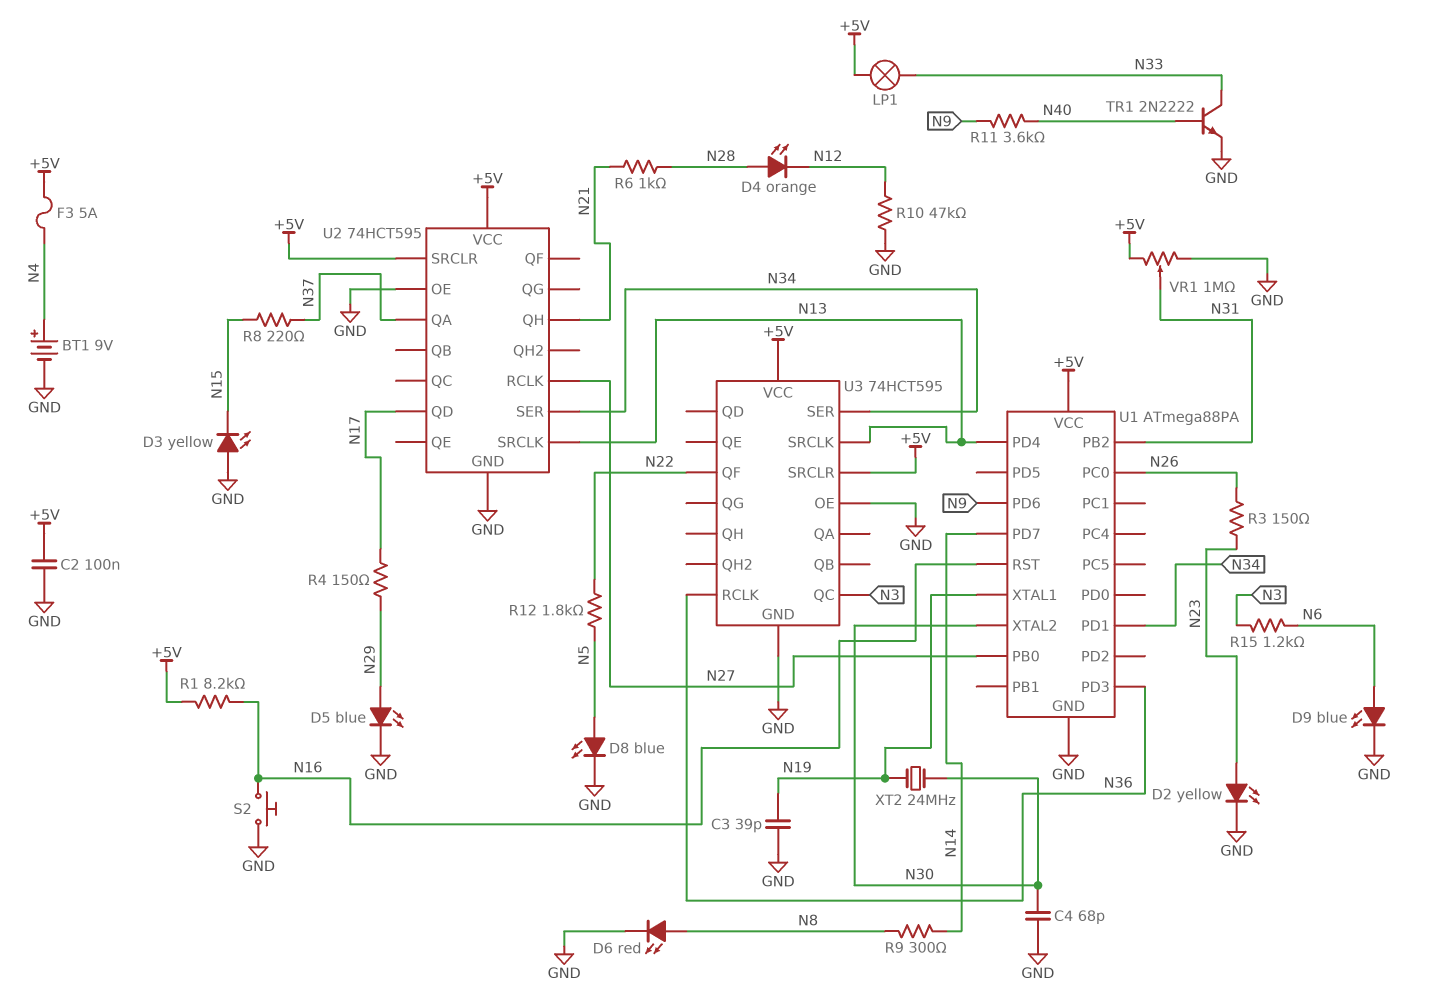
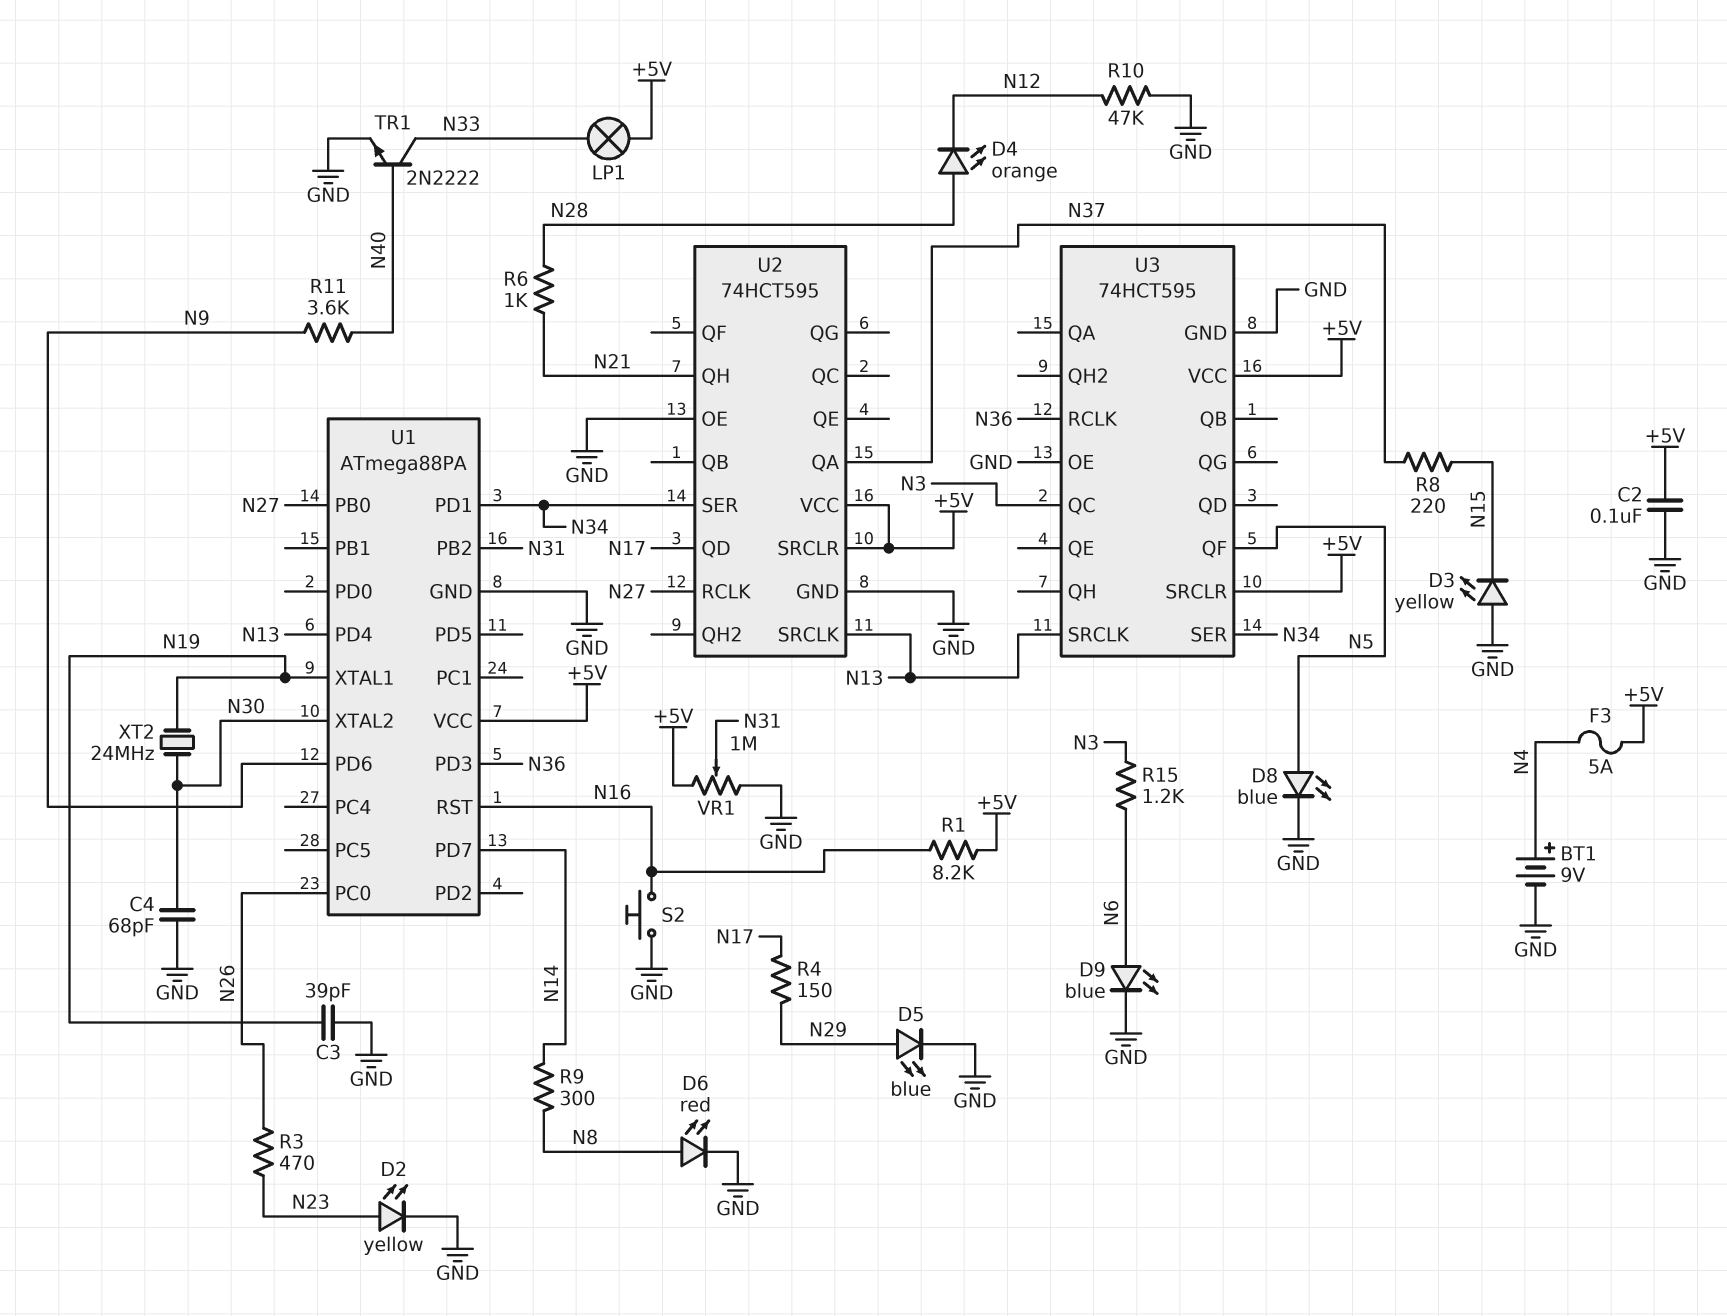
R3: 150 (N23, N26) -> 470 (N23, N26)
R12: 1.8k (N5, N22) -> none
U3 pin QF: N22 -> N5

